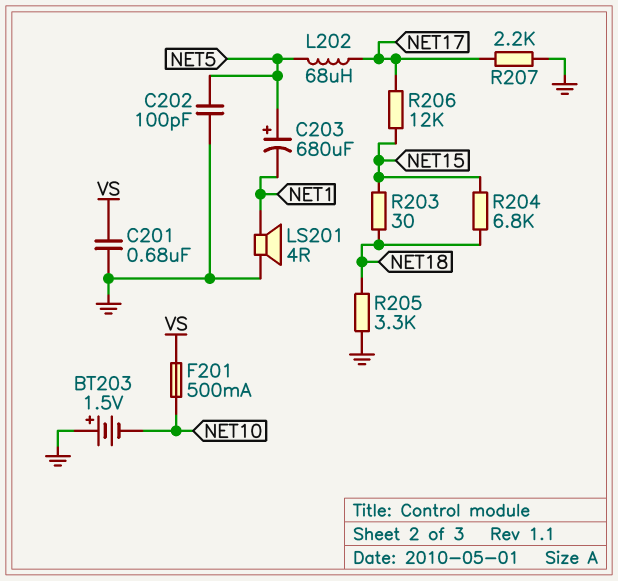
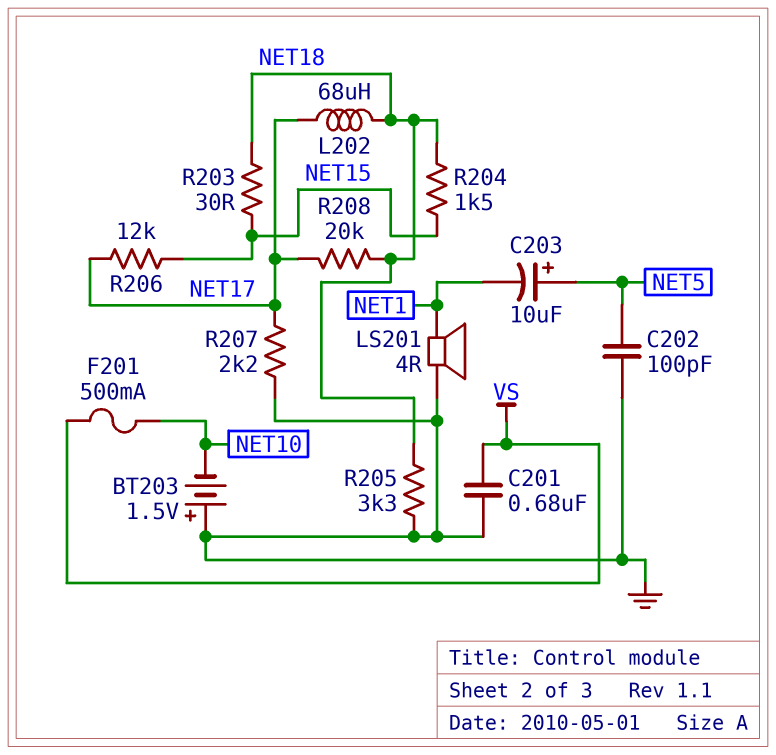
C203: 680uF (plus NET5, minus NET1) -> 10uF (plus NET5, minus NET1)
L202: 68uH (NET5, NET17) -> 68uH (NET17, NET18)
R204: 6.8k (NET15, NET18) -> 1.5k (NET15, NET18)
R208: none -> 20k (NET17, NET18)

